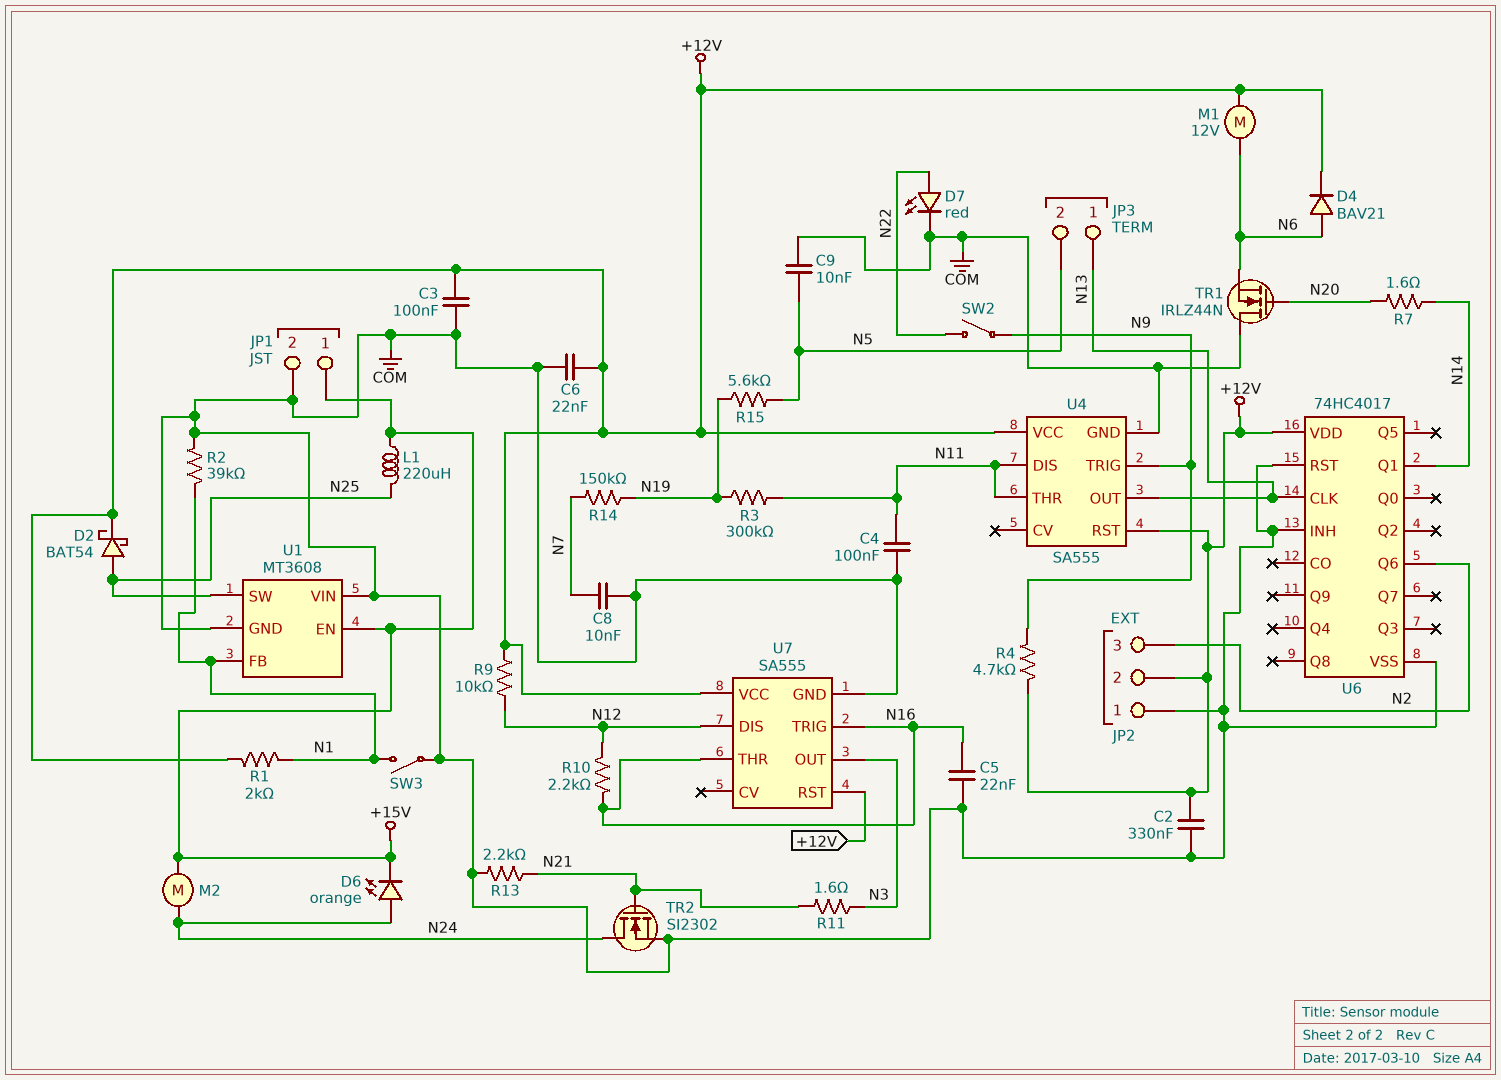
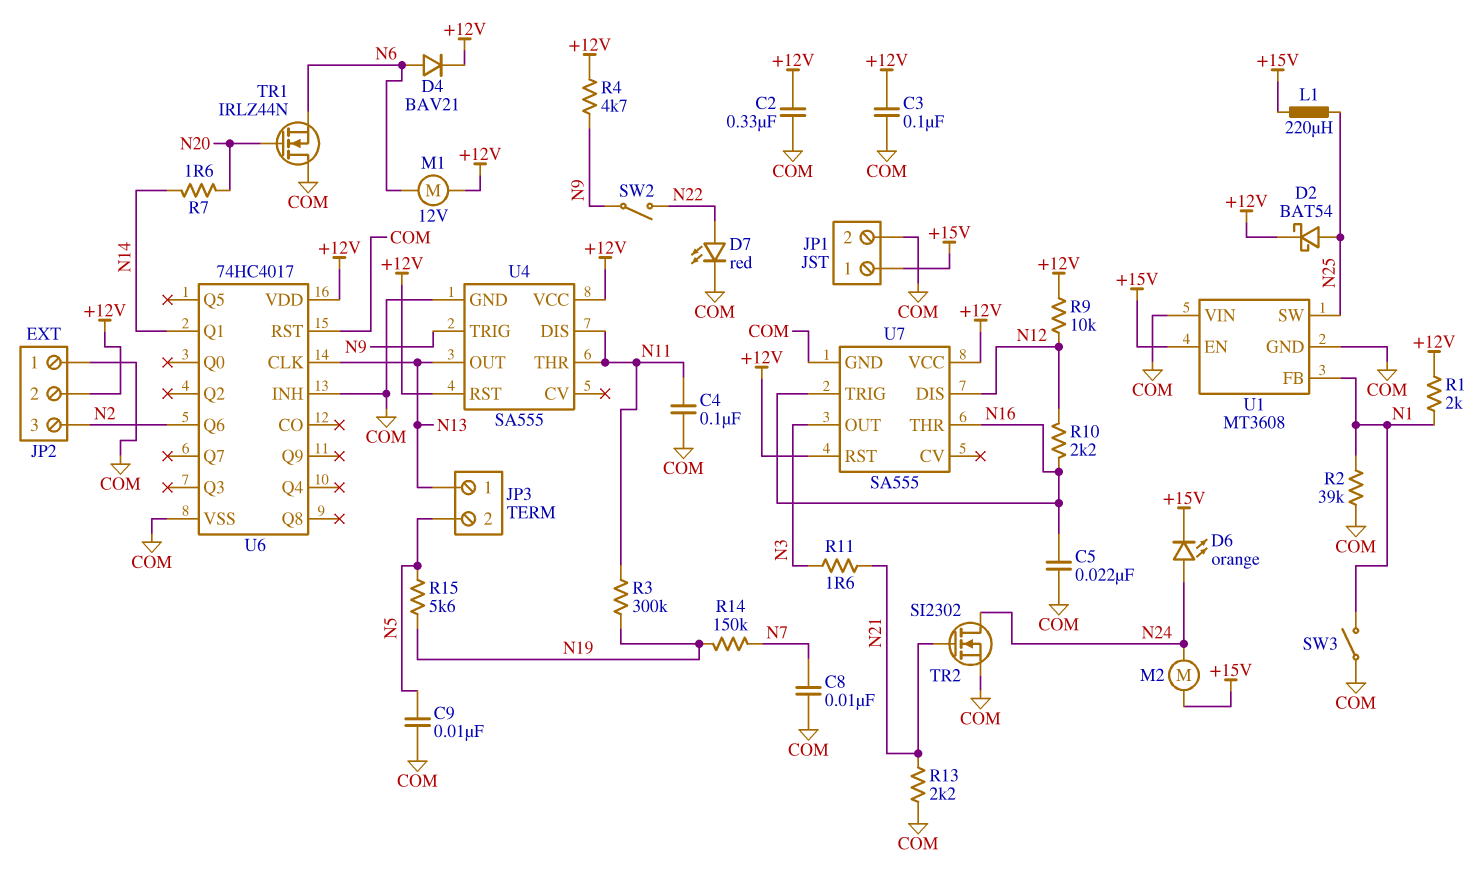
C6: 22nF (+12V, COM) -> none

